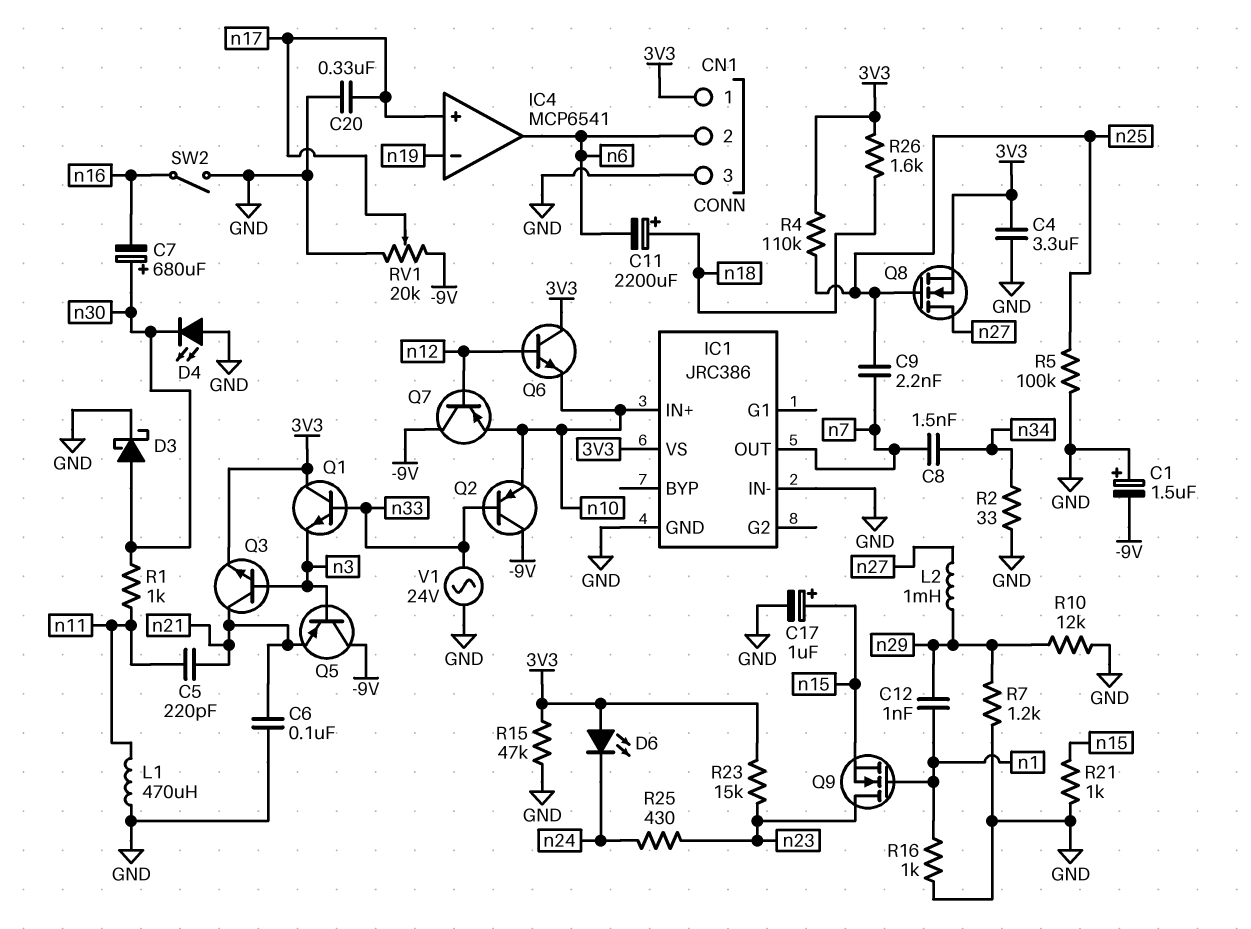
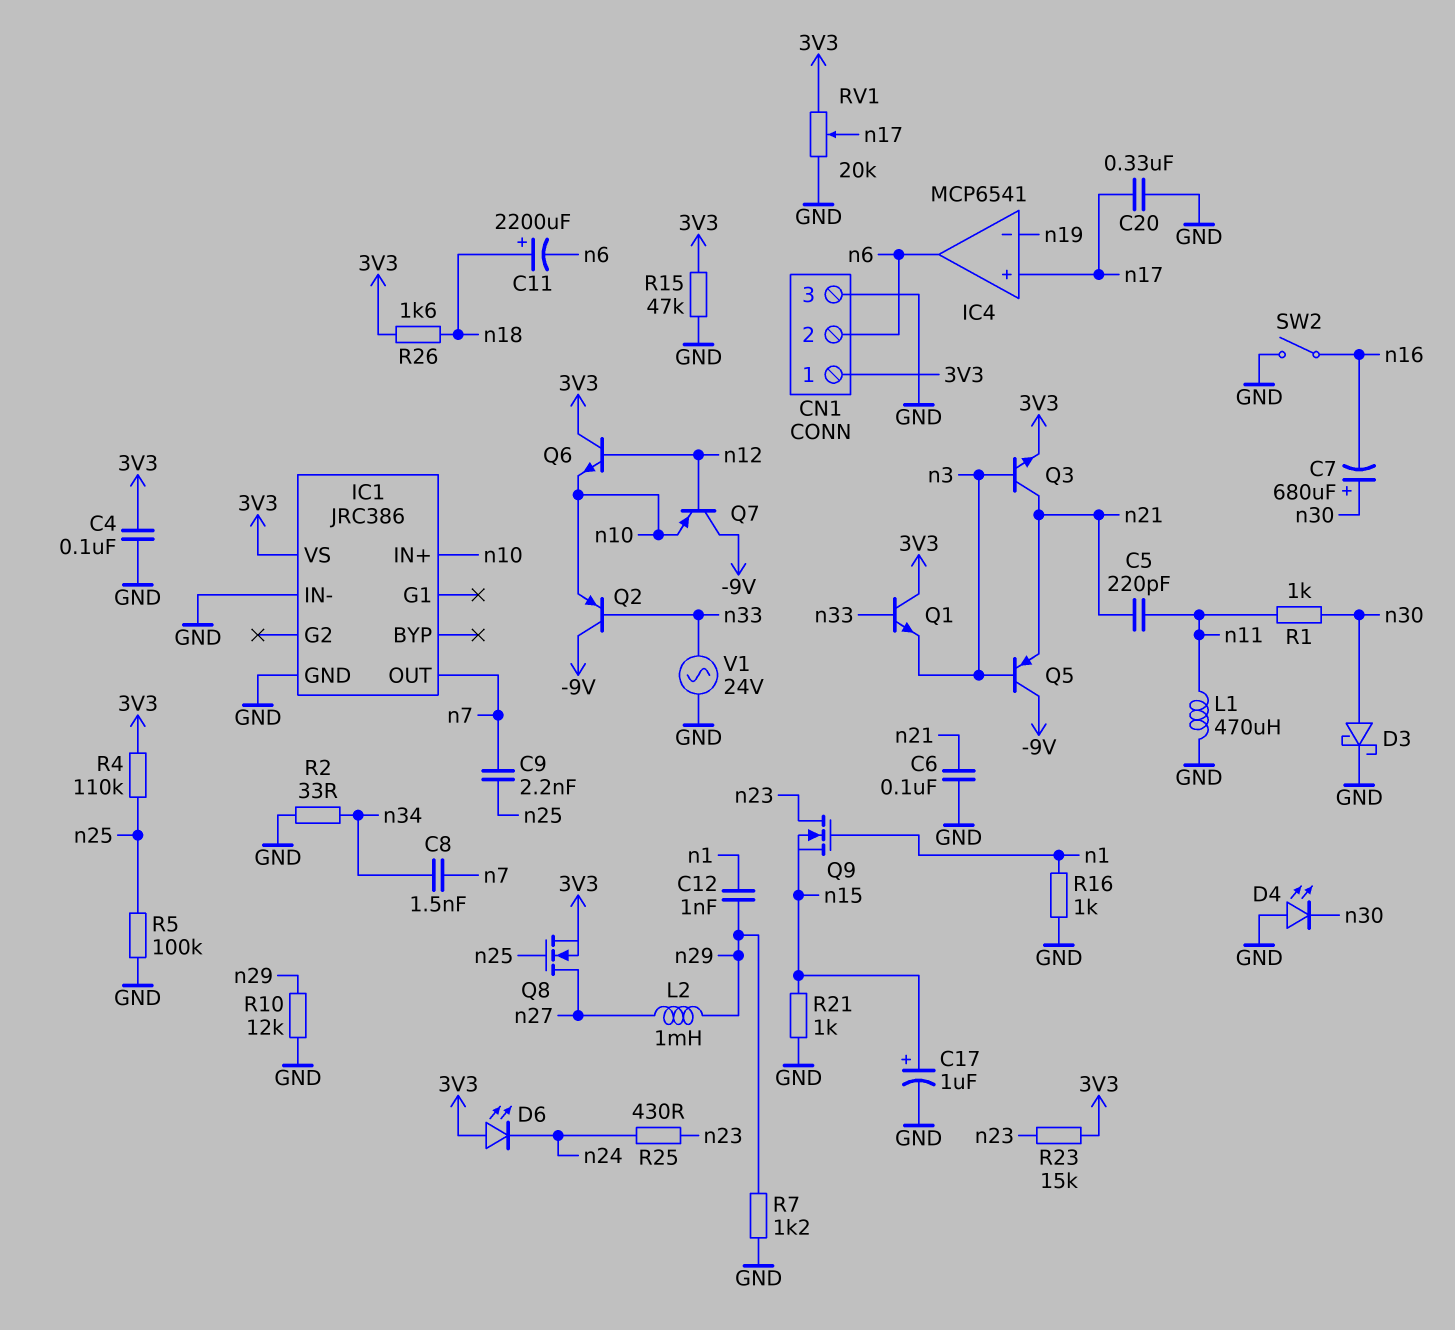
C1: 1.5uF (plus GND, minus -9V) -> none
C4: 3.3uF (3V3, GND) -> 100nF (3V3, GND)
RV1: 20k (-9V, GND, wiper n17) -> 20k (3V3, GND, wiper n17)

